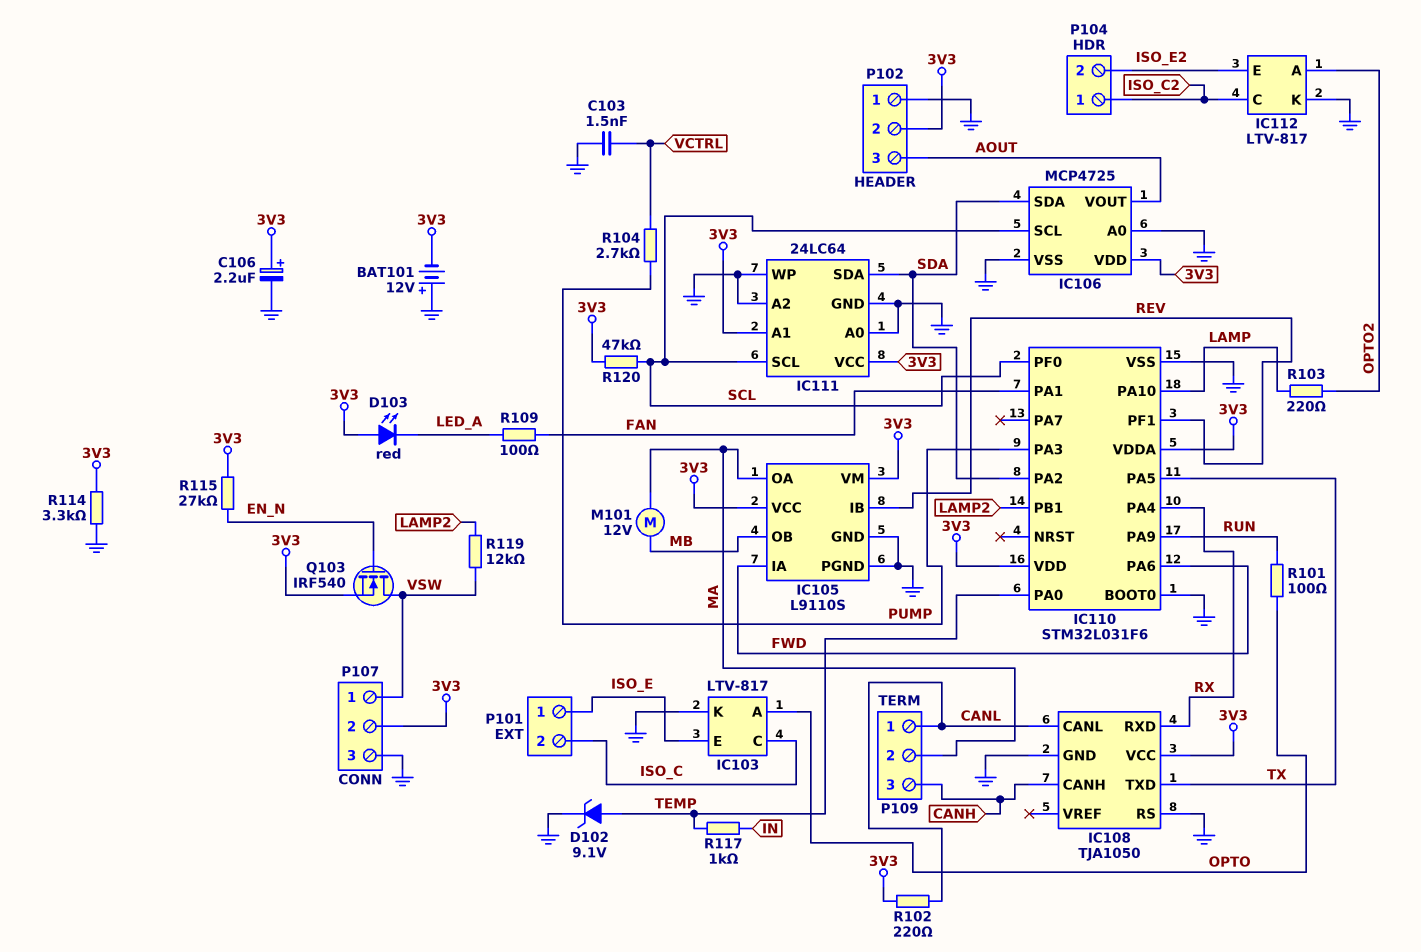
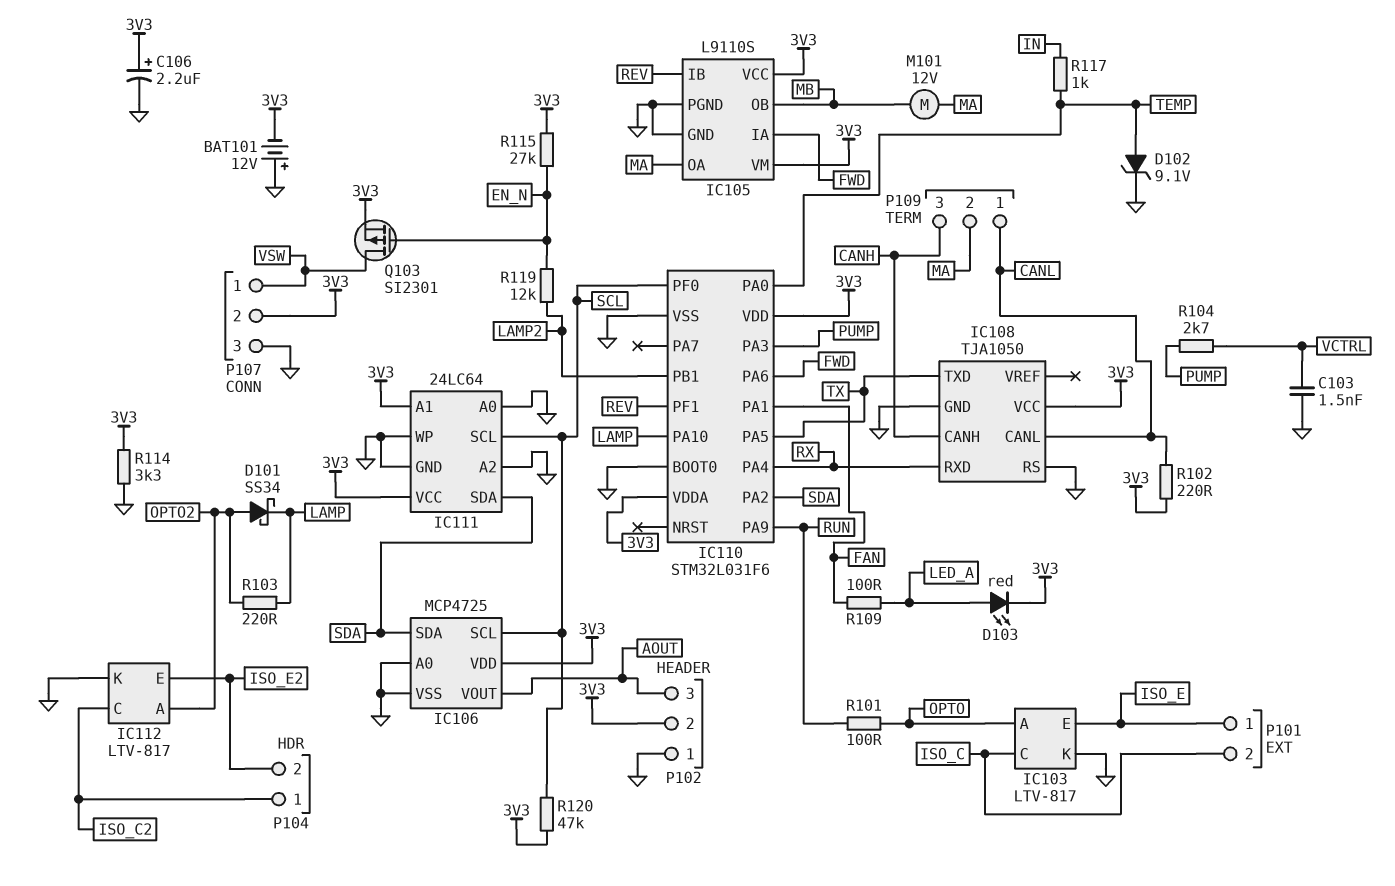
D101: none -> schottky SS34 (A OPTO2, K LAMP)
D103: LED red (A 3V3, K LED_A) -> LED red (A LED_A, K 3V3)
Q103: NMOS IRF540 (G EN_N, D VSW, S 3V3) -> PMOS SI2301 (G EN_N, D VSW, S 3V3)
R119: 12k (LAMP2, VSW) -> 12k (EN_N, LAMP2)

